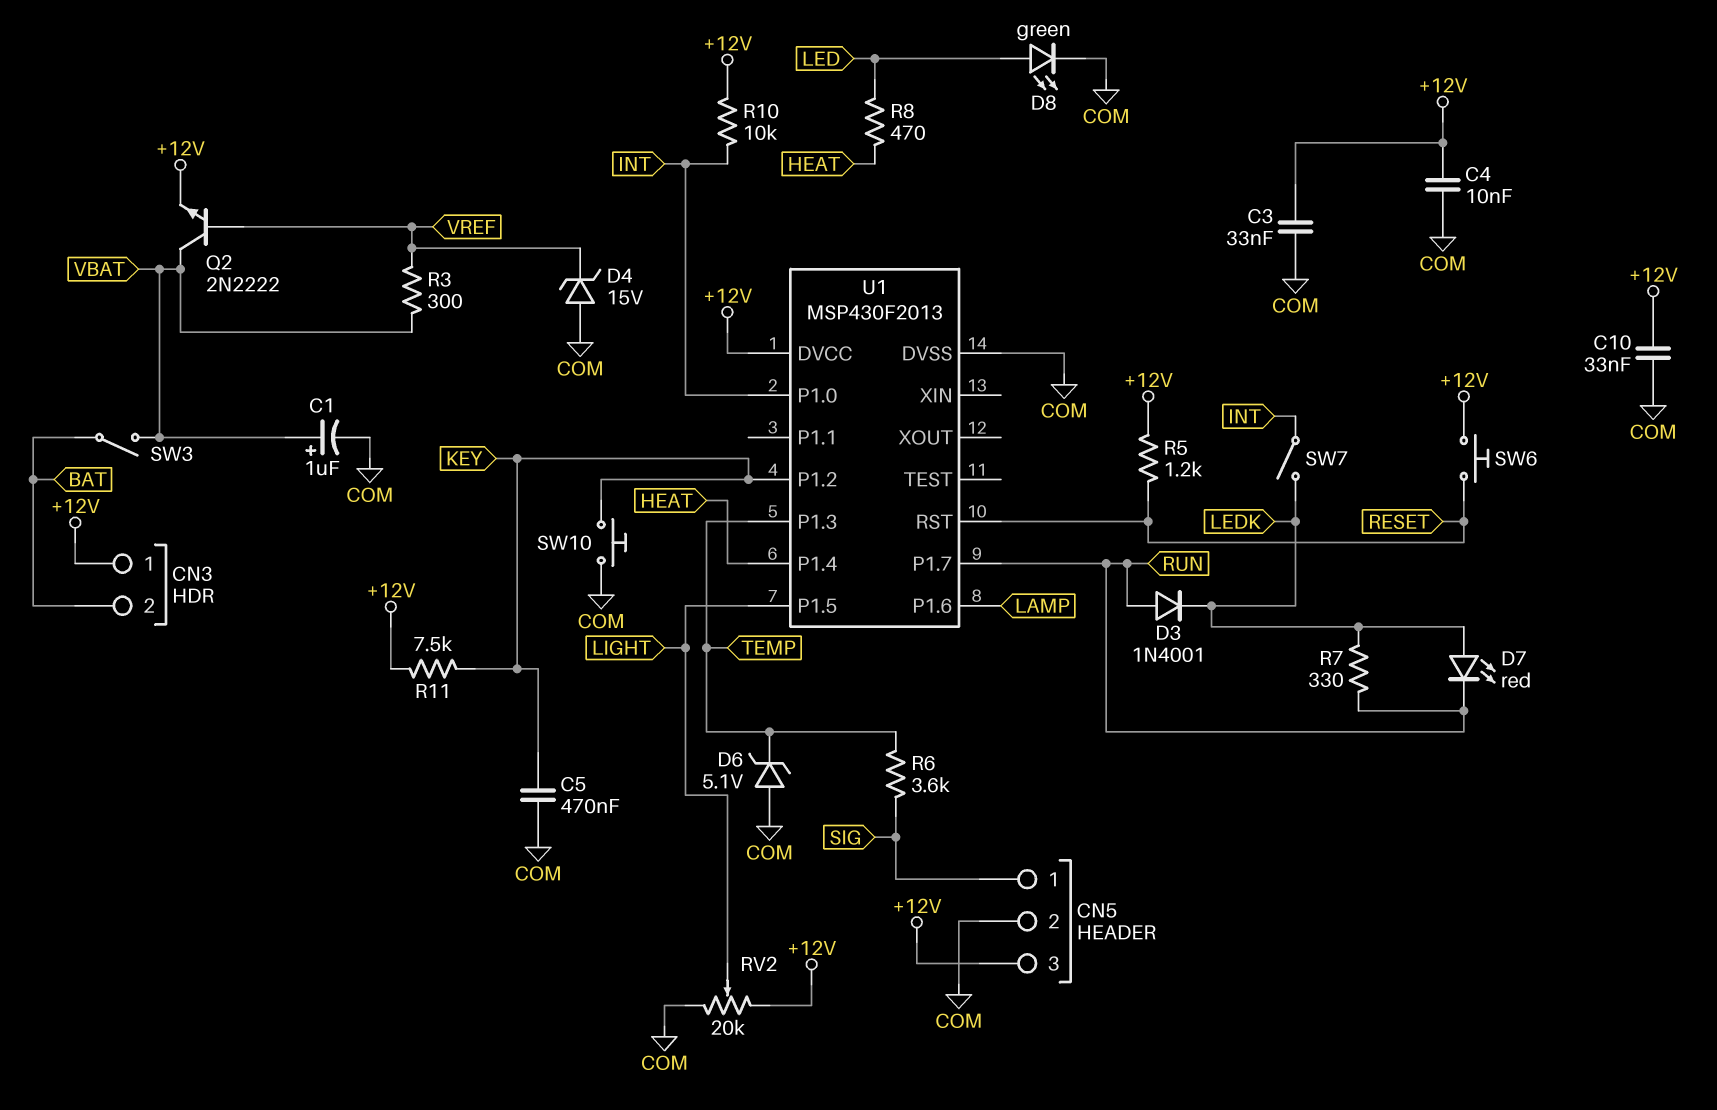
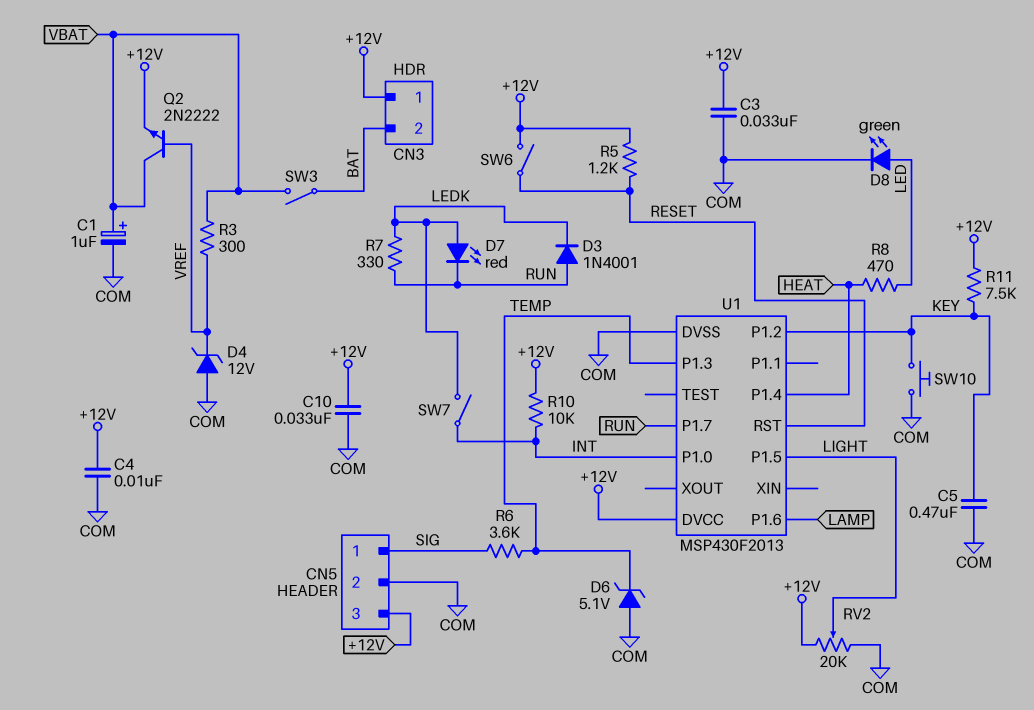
D4: zener 15V (A COM, K VREF) -> zener 12V (A COM, K VREF)
SW6: button (+12V, RESET) -> switch (+12V, RESET)

